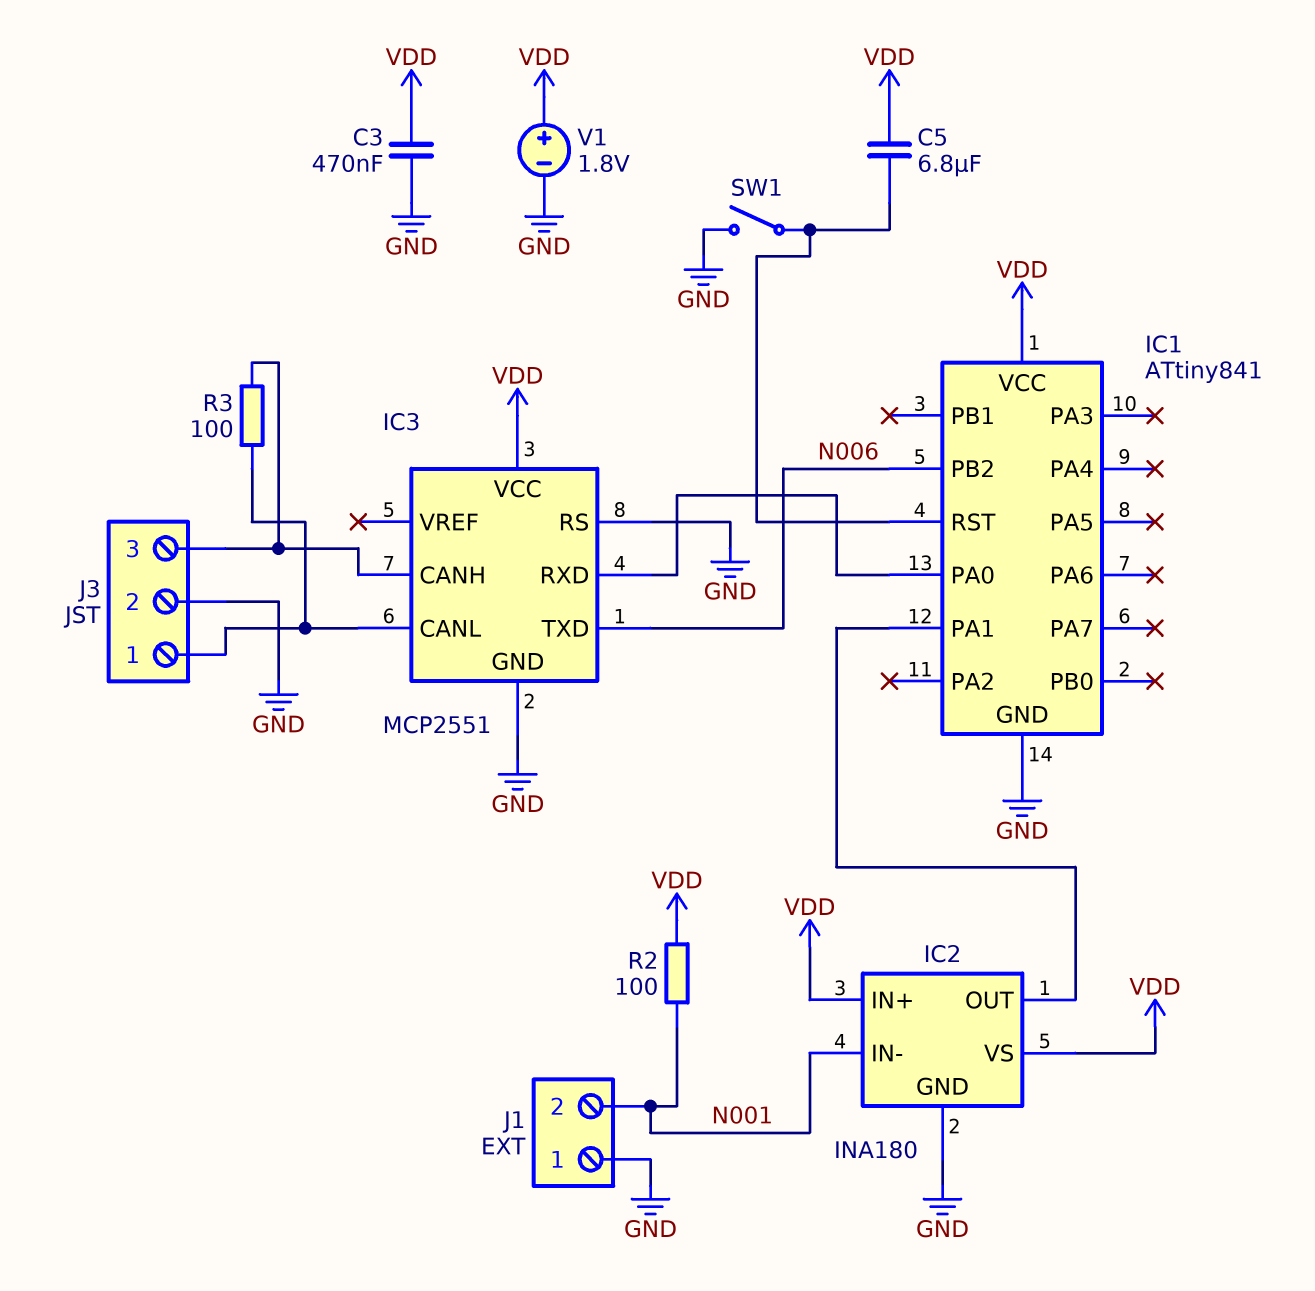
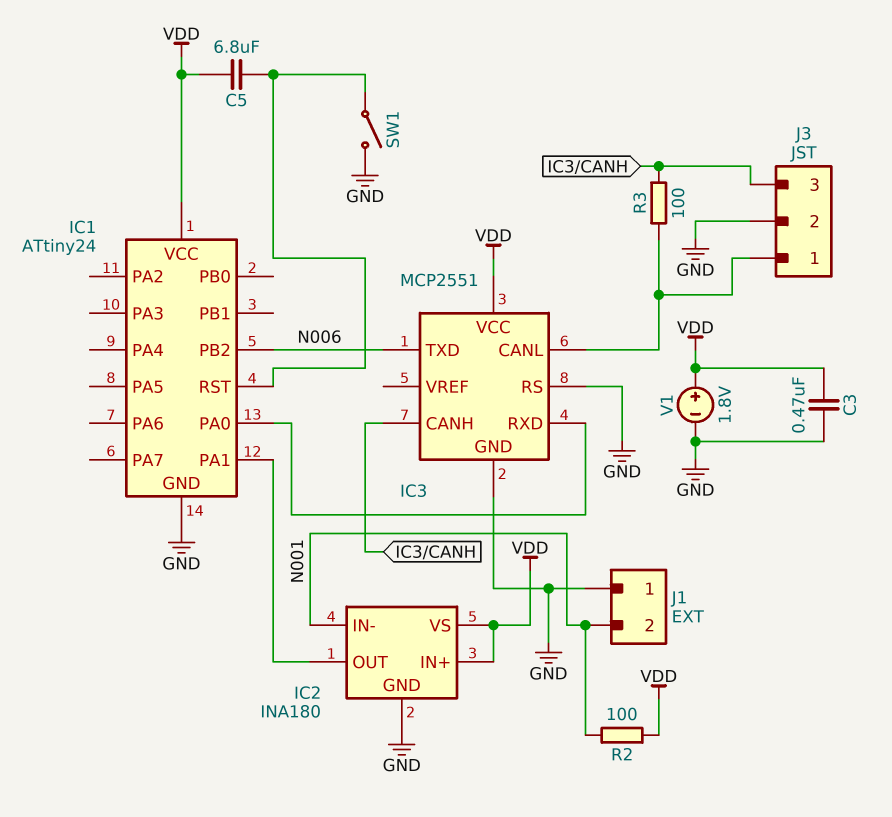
IC1: ATtiny841 -> ATtiny24

